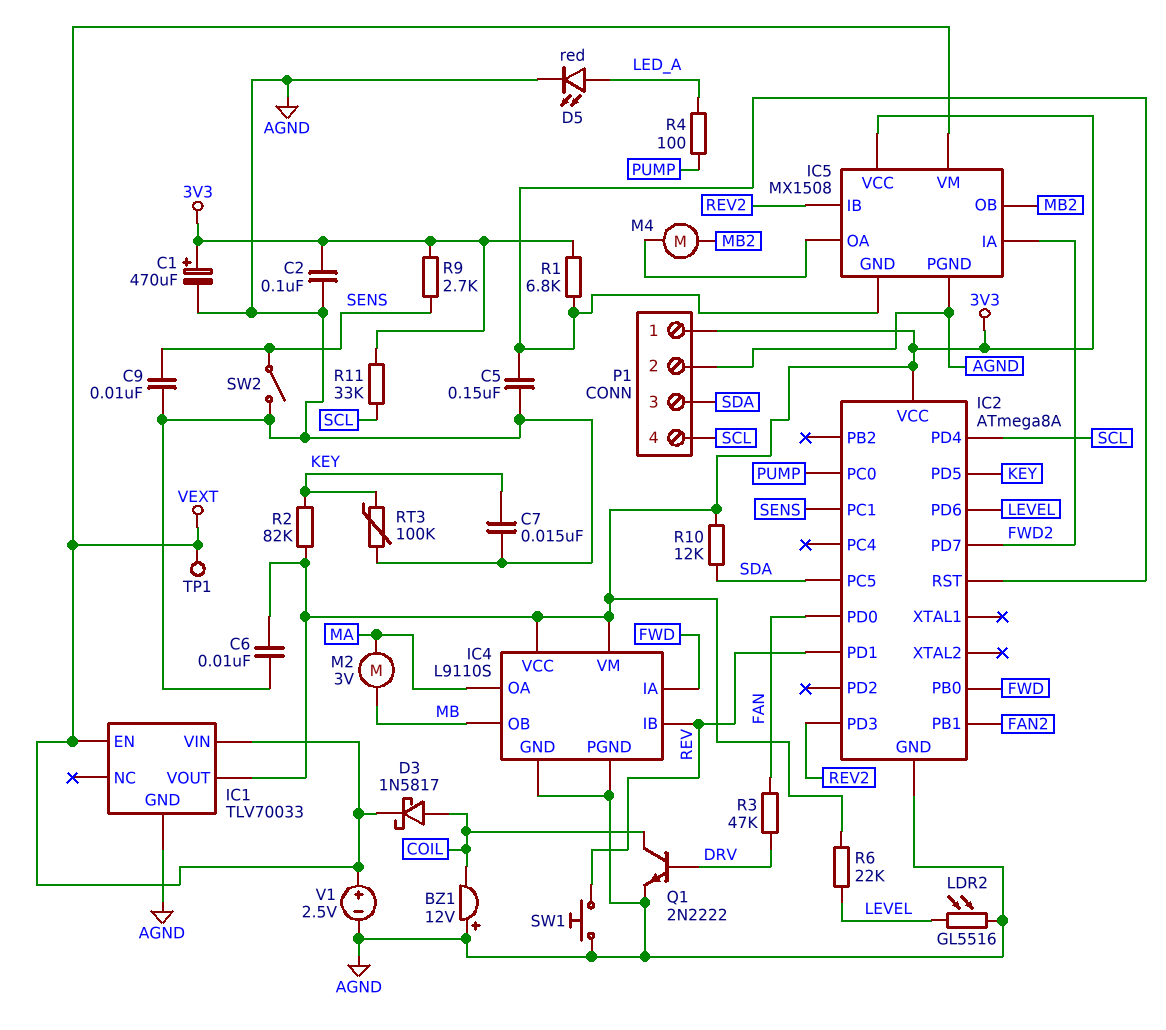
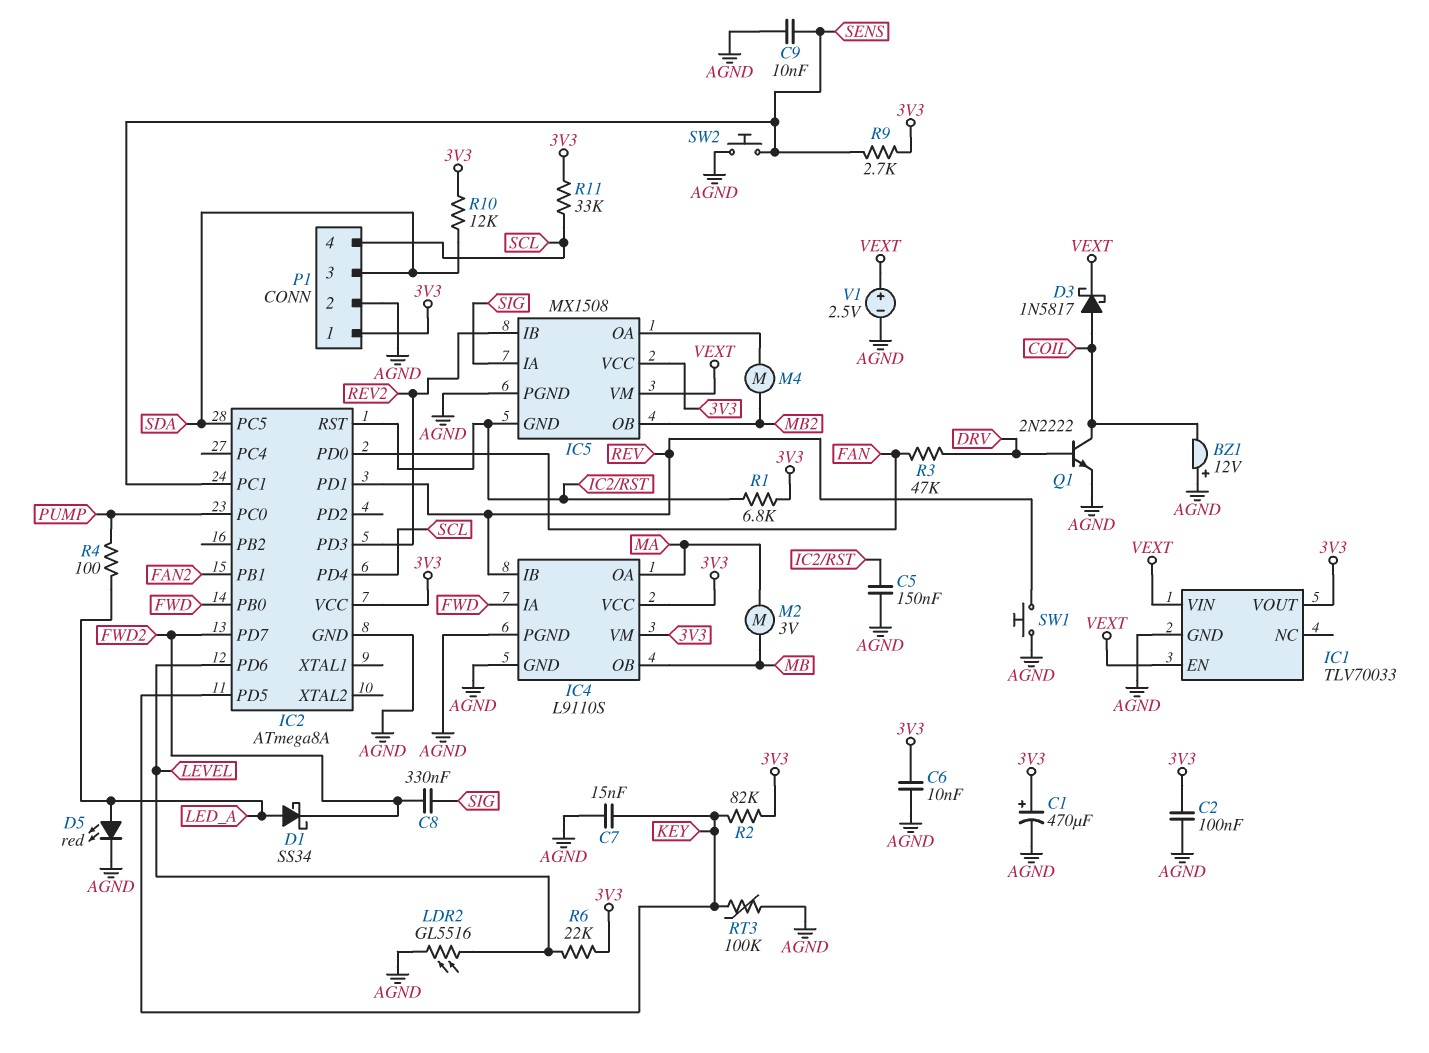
C8: none -> 330nF (FWD2, SIG)
D1: none -> schottky SS34 (A LED_A, K FWD2)
IC5 pin IA: FWD2 -> SIG
SW2: switch (AGND, SENS) -> button (AGND, SENS)
TP1: test point (VEXT) -> none

